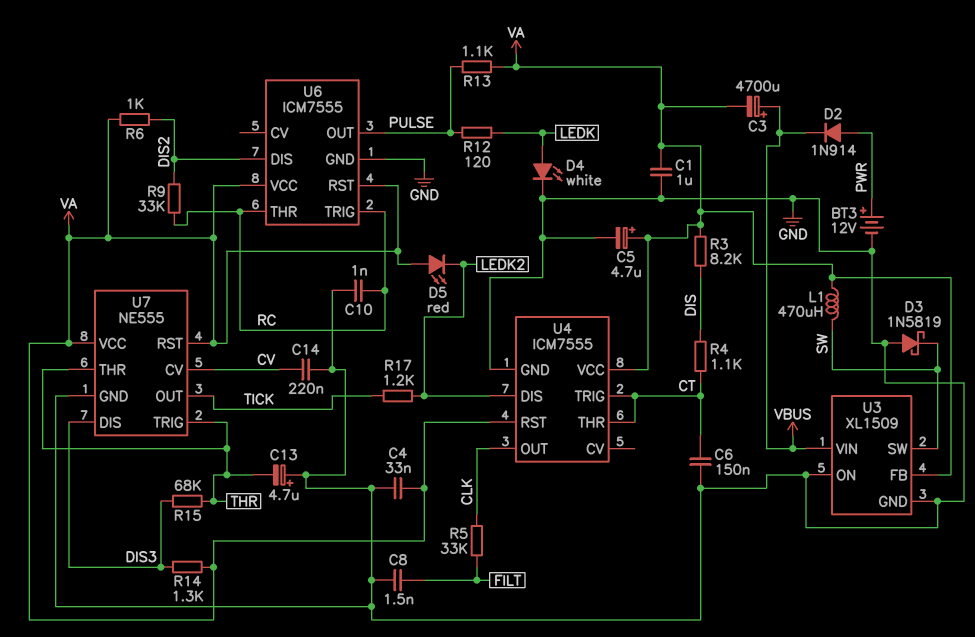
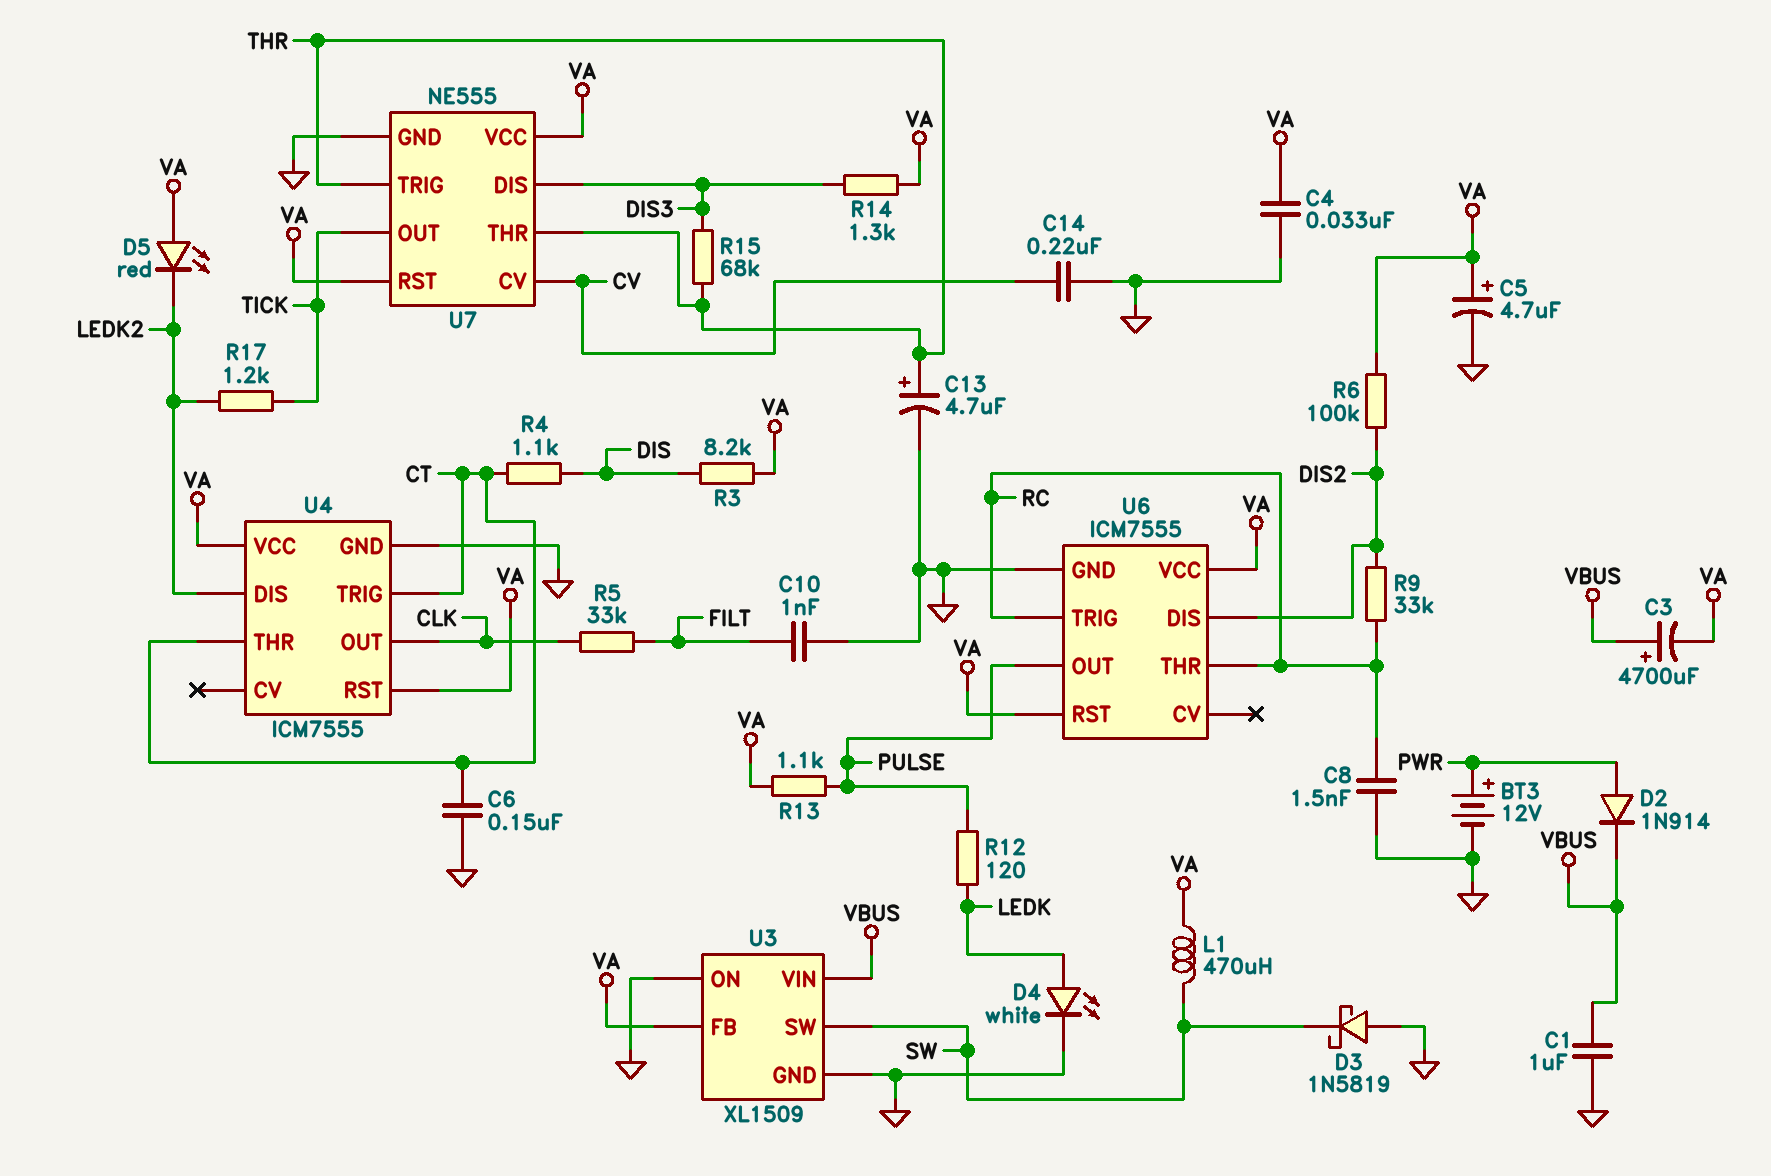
C1: 1uF (GND, VA) -> 1uF (GND, VBUS)
C8: 1.5nF (FILT, GND) -> 1.5nF (GND, RC)
C10: 1nF (GND, RC) -> 1nF (FILT, GND)
C13: 4.7uF (plus GND, minus THR) -> 4.7uF (plus THR, minus GND)
R6: 1k (DIS2, VA) -> 100k (DIS2, VA)

